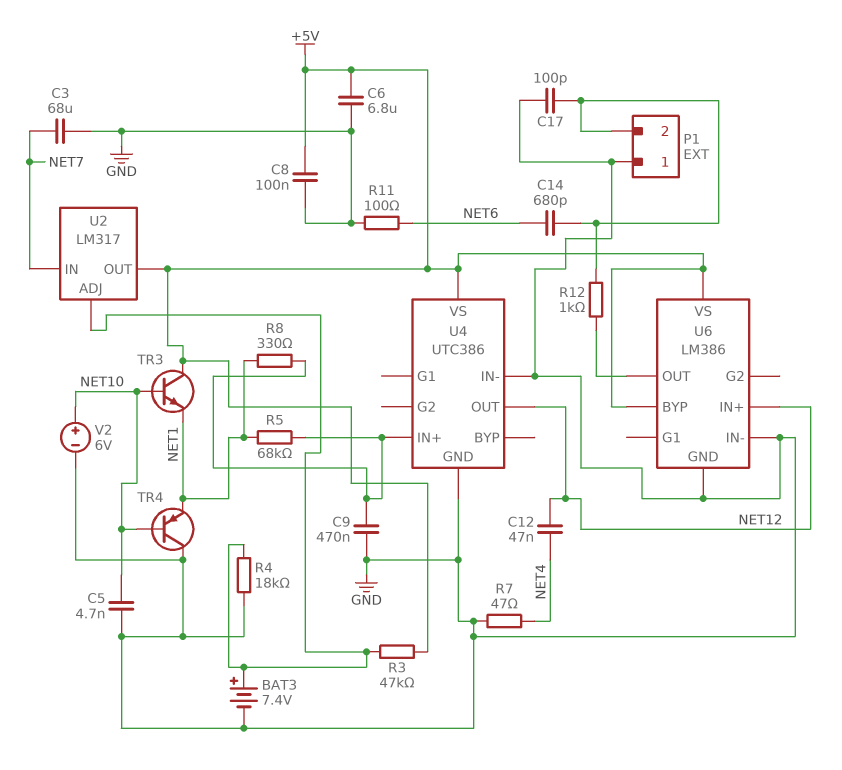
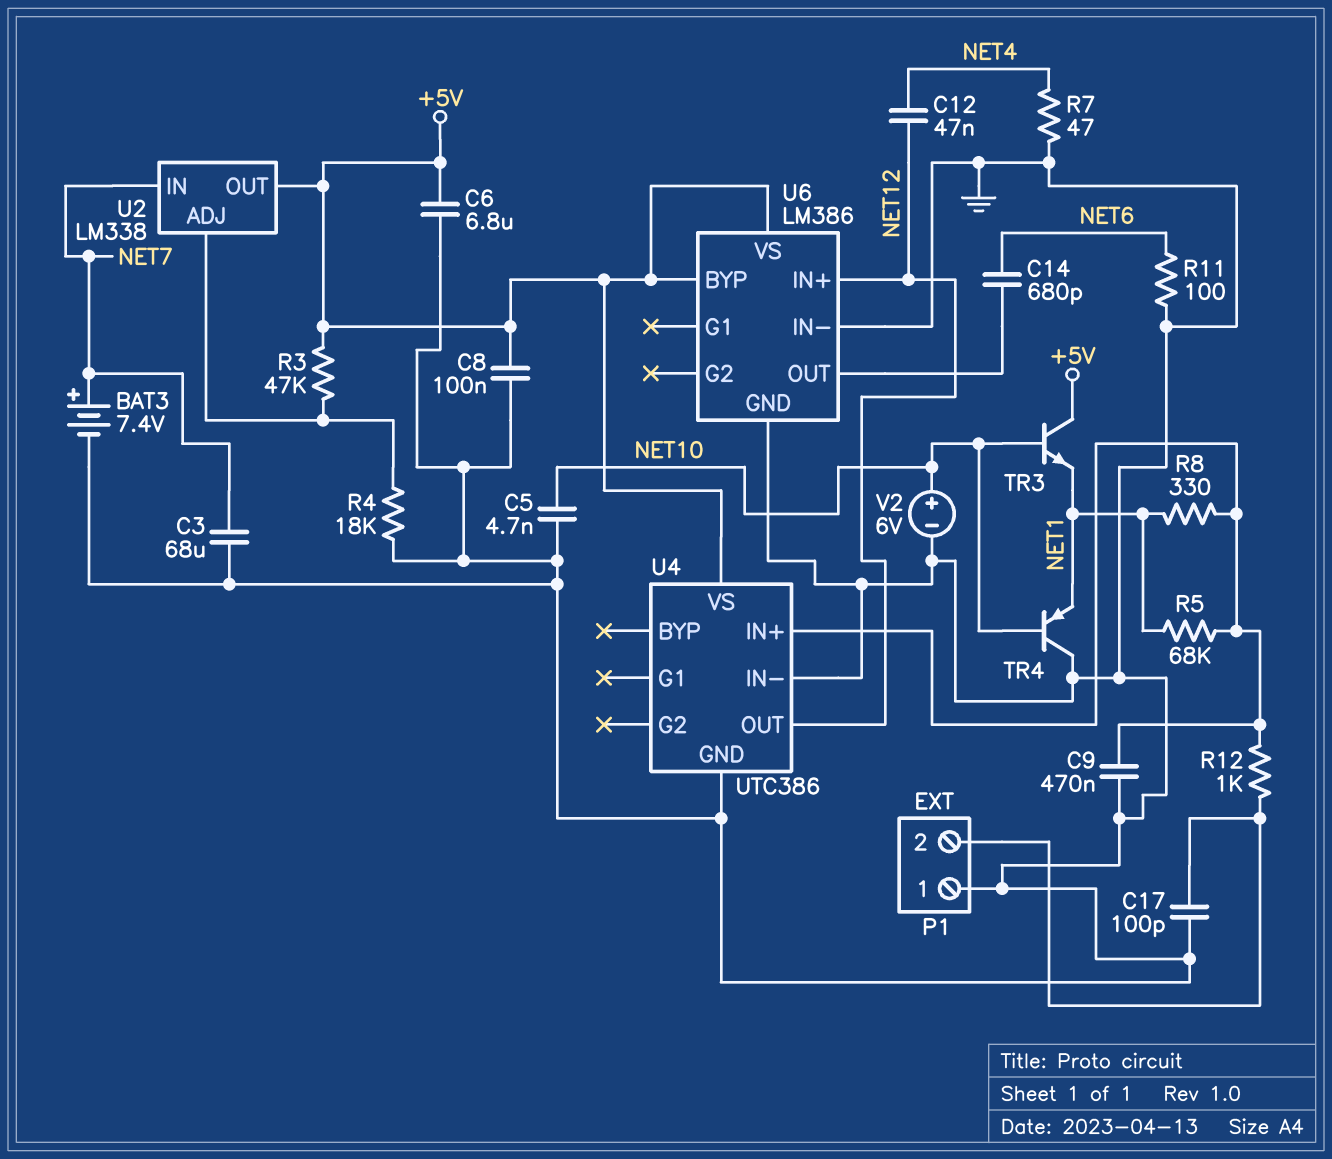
BAT3: 7.4V (plus U2/ADJ, minus GND) -> 7.4V (plus NET7, minus GND)
C14: 680pF (NET6, P1/2) -> 680pF (NET6, U6/OUT)
R12: 1k (P1/2, U6/OUT) -> 1k (P1/2, U4/IN+)
U2: LM317 -> LM338

